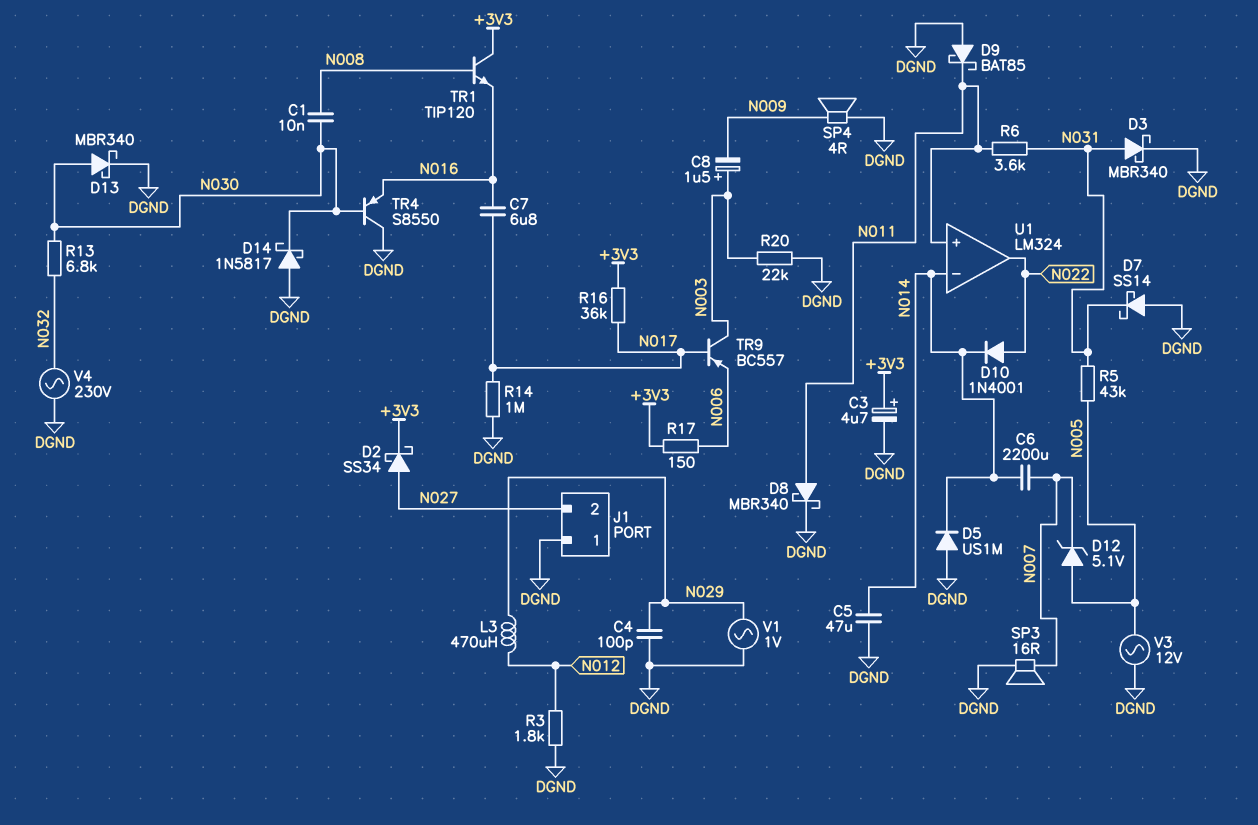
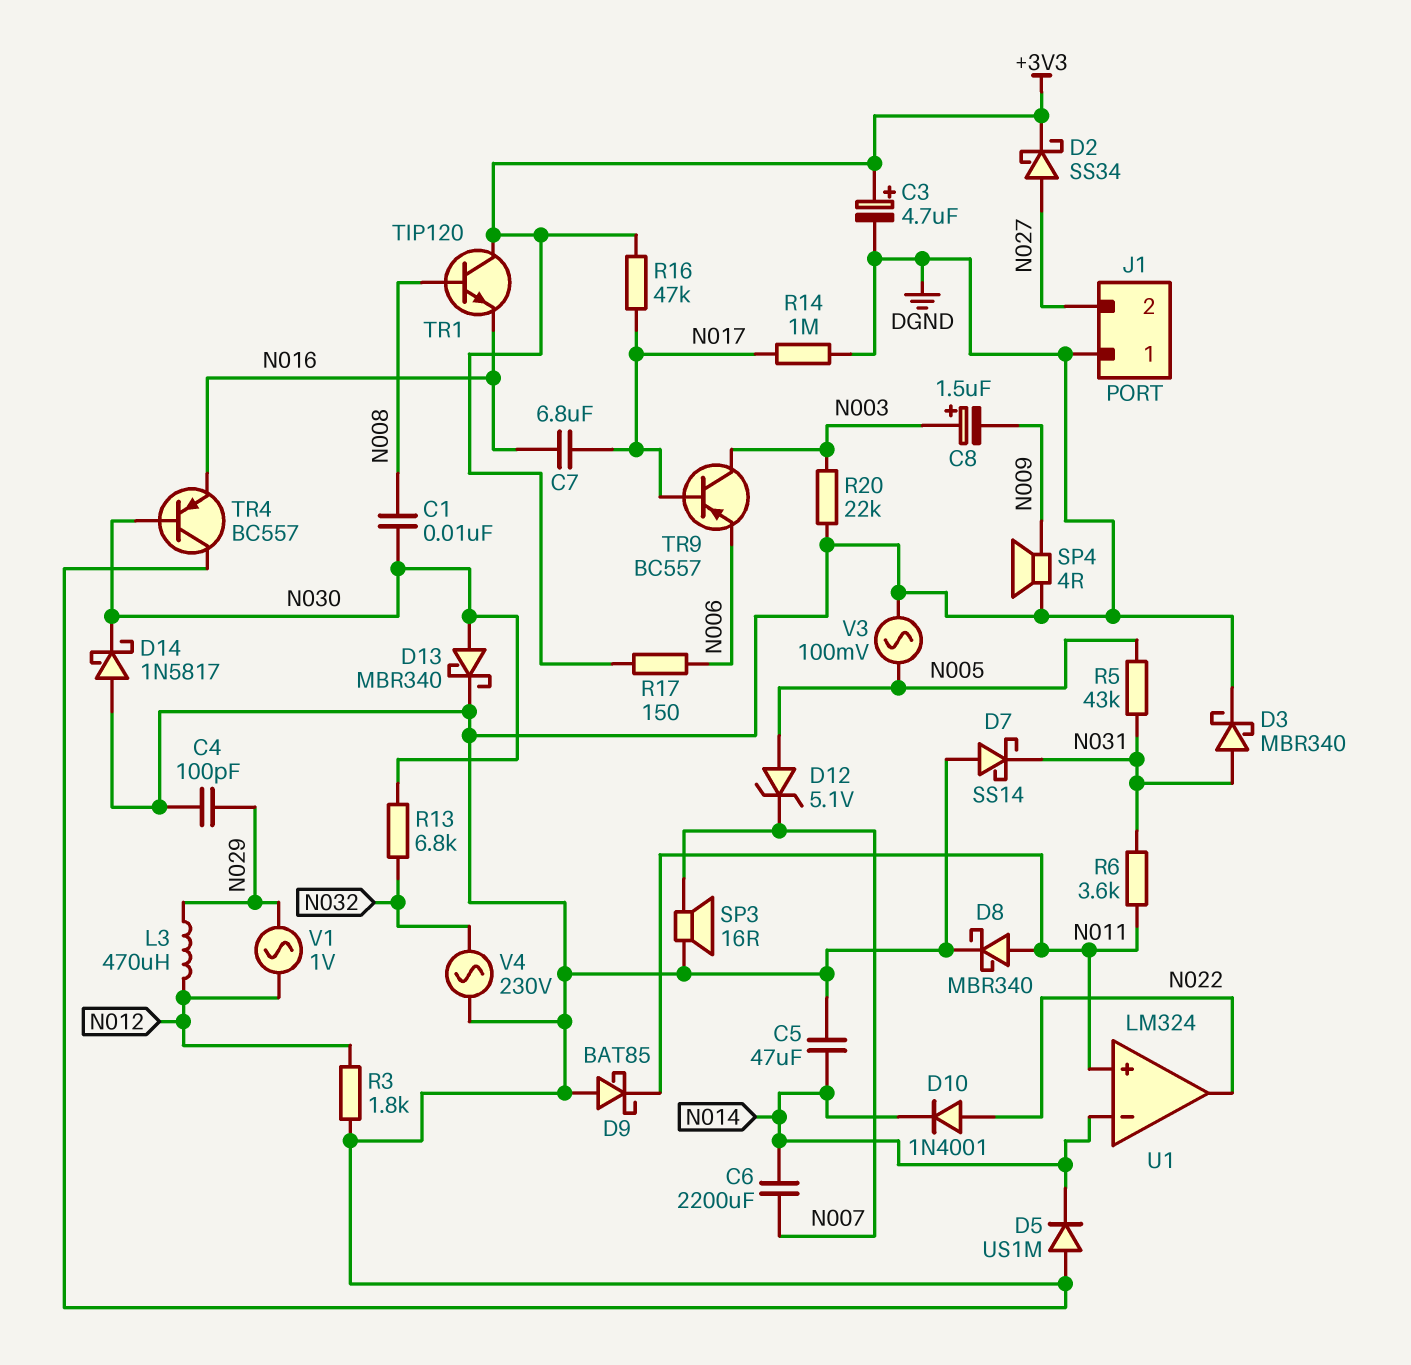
R16: 36k (+3V3, N017) -> 47k (+3V3, N017)
TR4: PNP S8550 (B N030, C DGND, E N016) -> PNP BC557 (B N030, C DGND, E N016)
V1: AC 1V (DGND, N029) -> AC 1V (N012, N029)
V3: AC 12V (DGND, N005) -> AC 100mV (DGND, N005)

